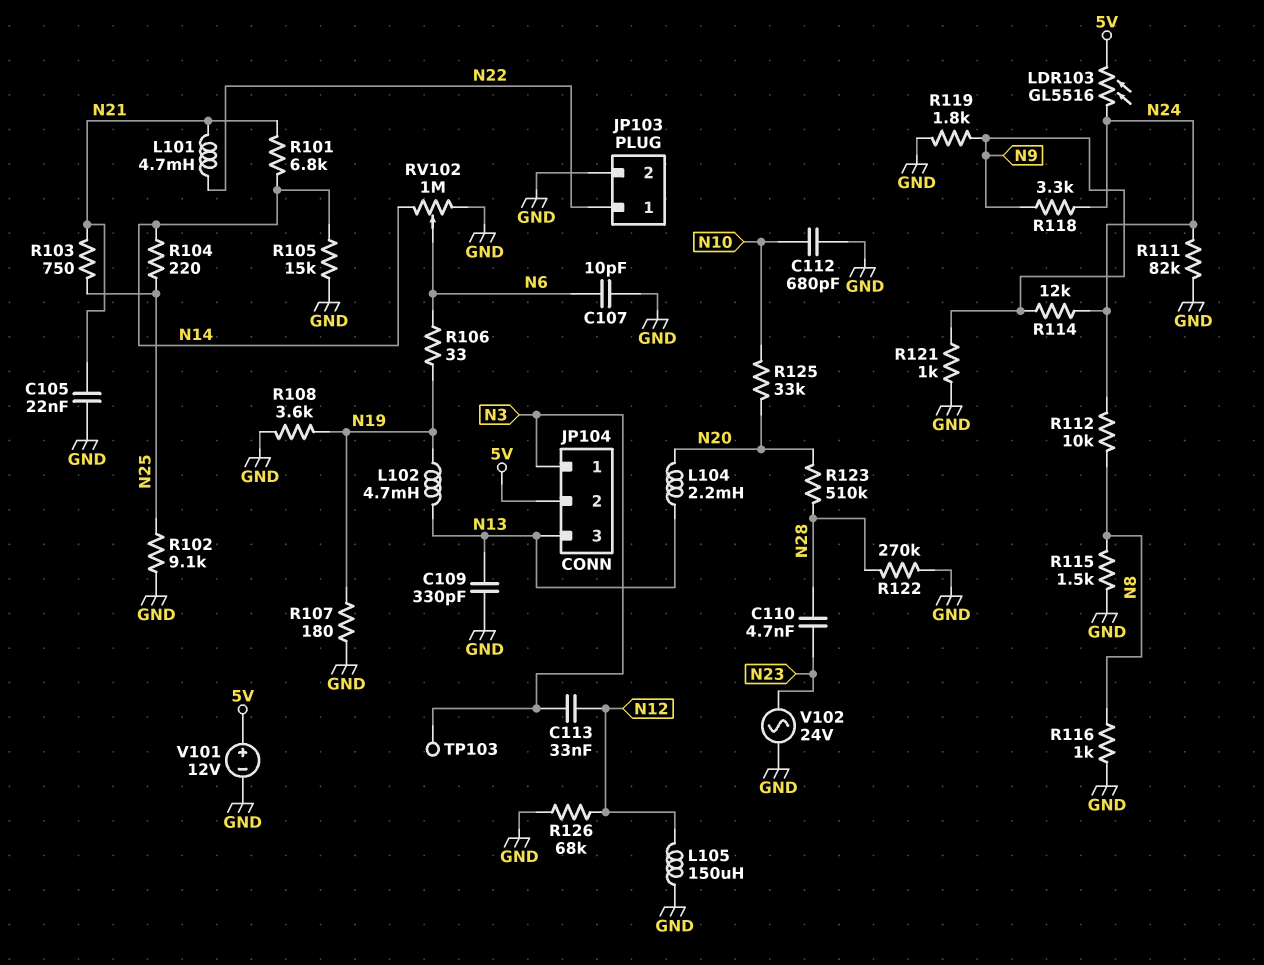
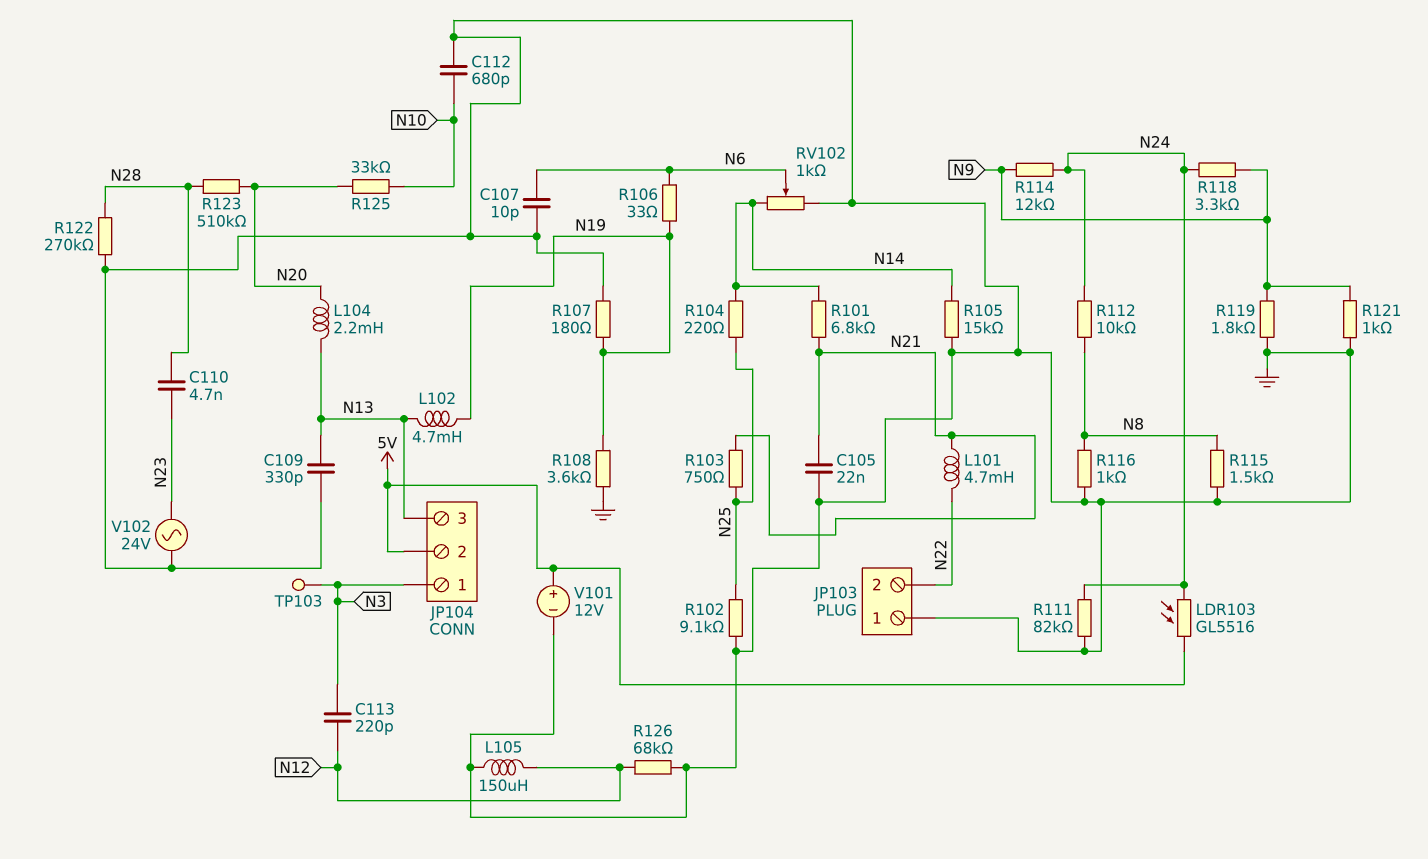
C113: 33nF (N3, N12) -> 220pF (N3, N12)
JP103 pin 1: N22 -> GND
JP103 pin 2: GND -> N22
RV102: 1M (GND, N14, wiper N6) -> 1k (GND, N14, wiper N6)

